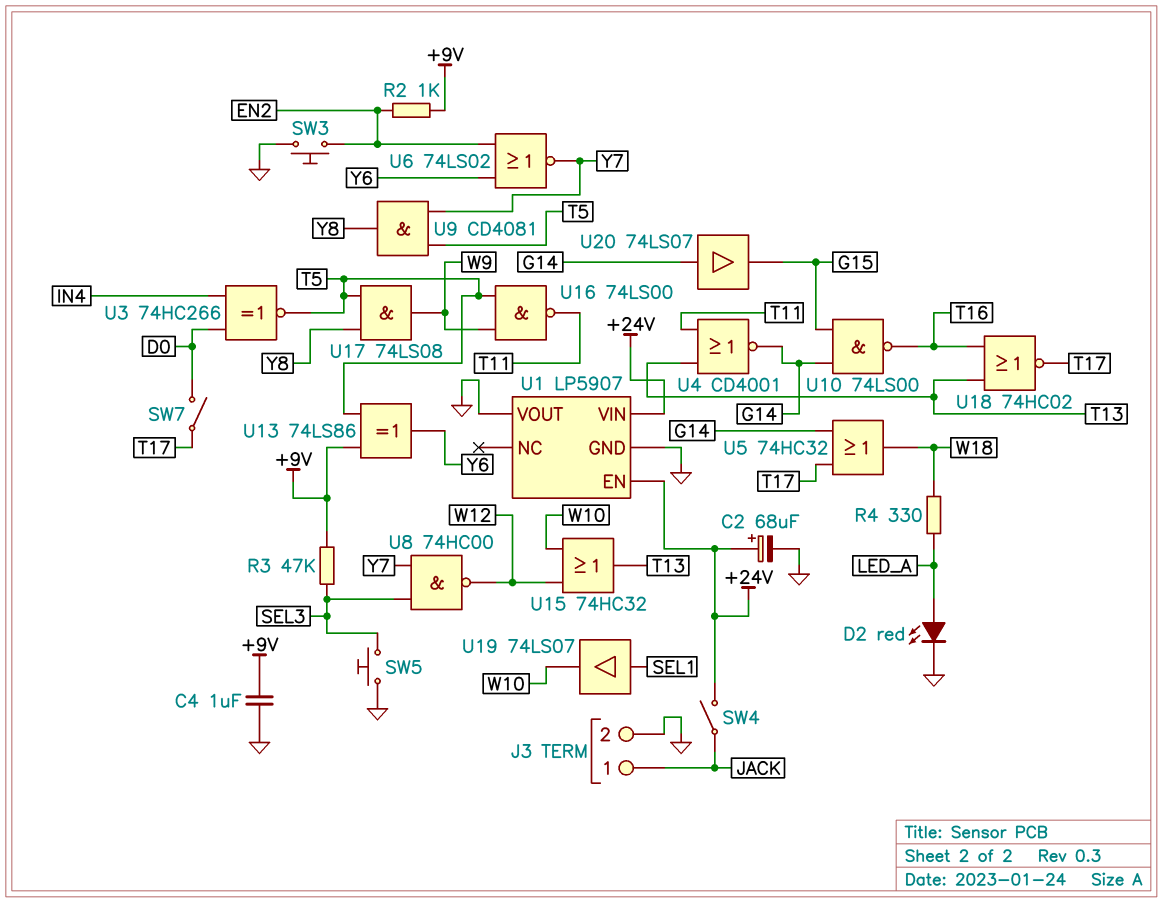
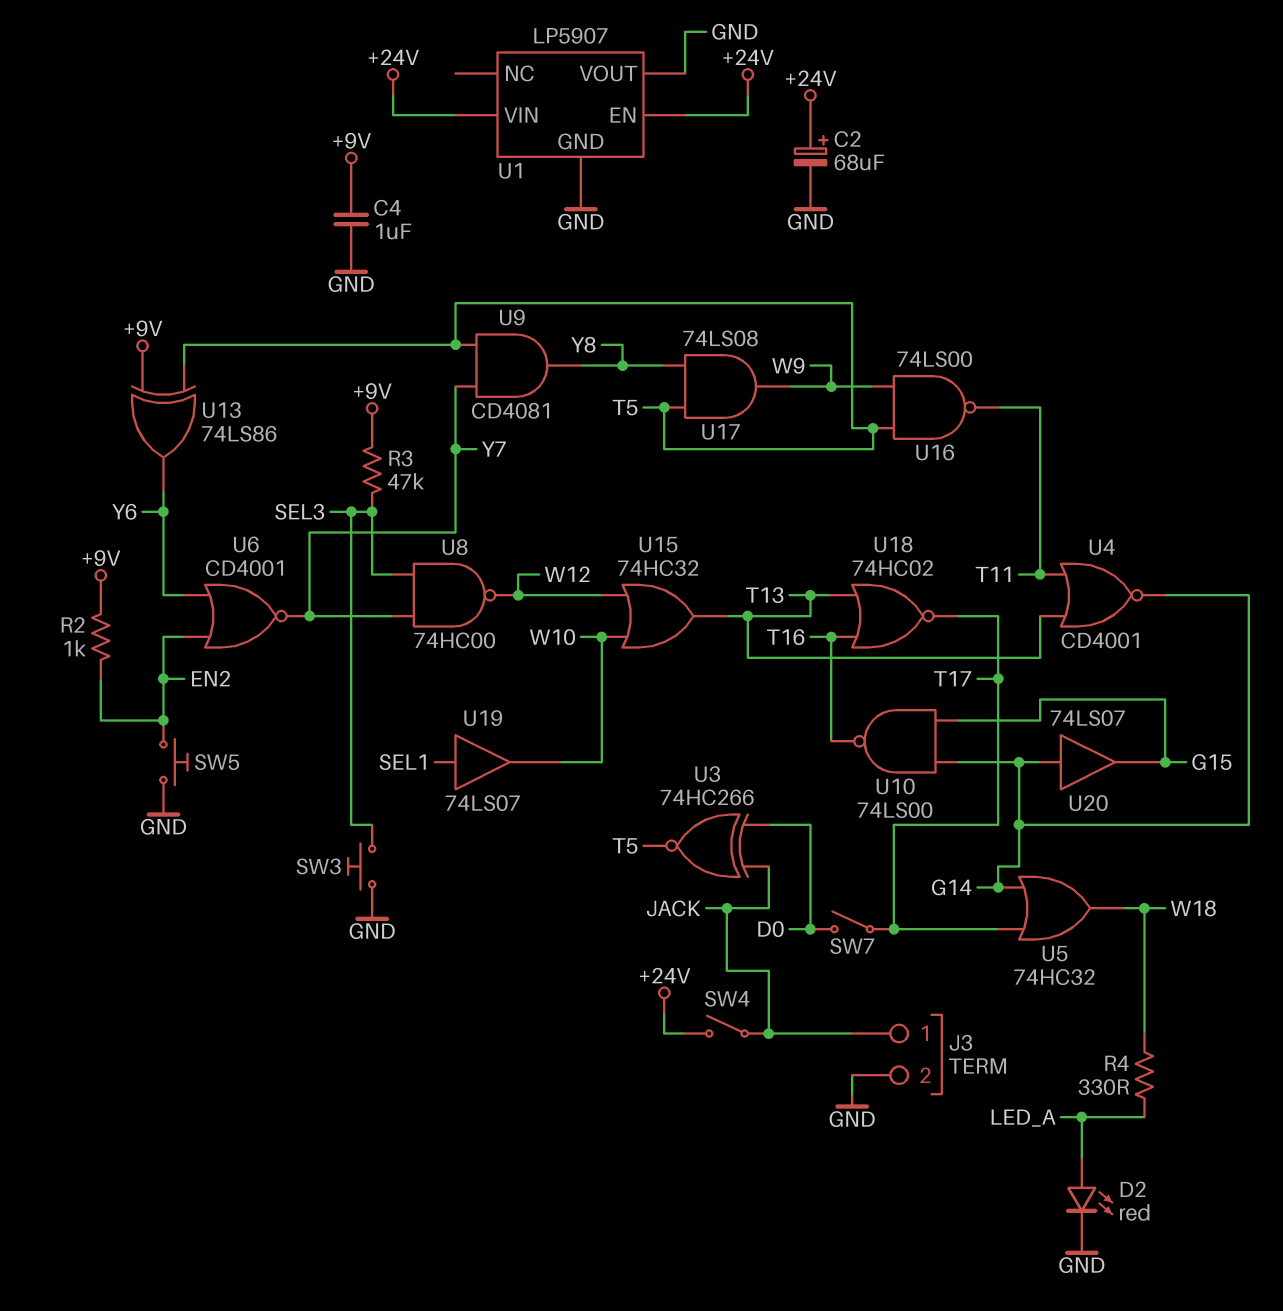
SW3: button (EN2, GND) -> button (GND, SEL3)
SW5: button (GND, SEL3) -> button (EN2, GND)
U3: XNOR 74HC266 (in D0, in IN4, out T5) -> XNOR 74HC266 (in D0, in JACK, out T5)
U6: NOR 74LS02 (in EN2, in Y6, out Y7) -> NOR CD4001 (in EN2, in Y6, out Y7)

